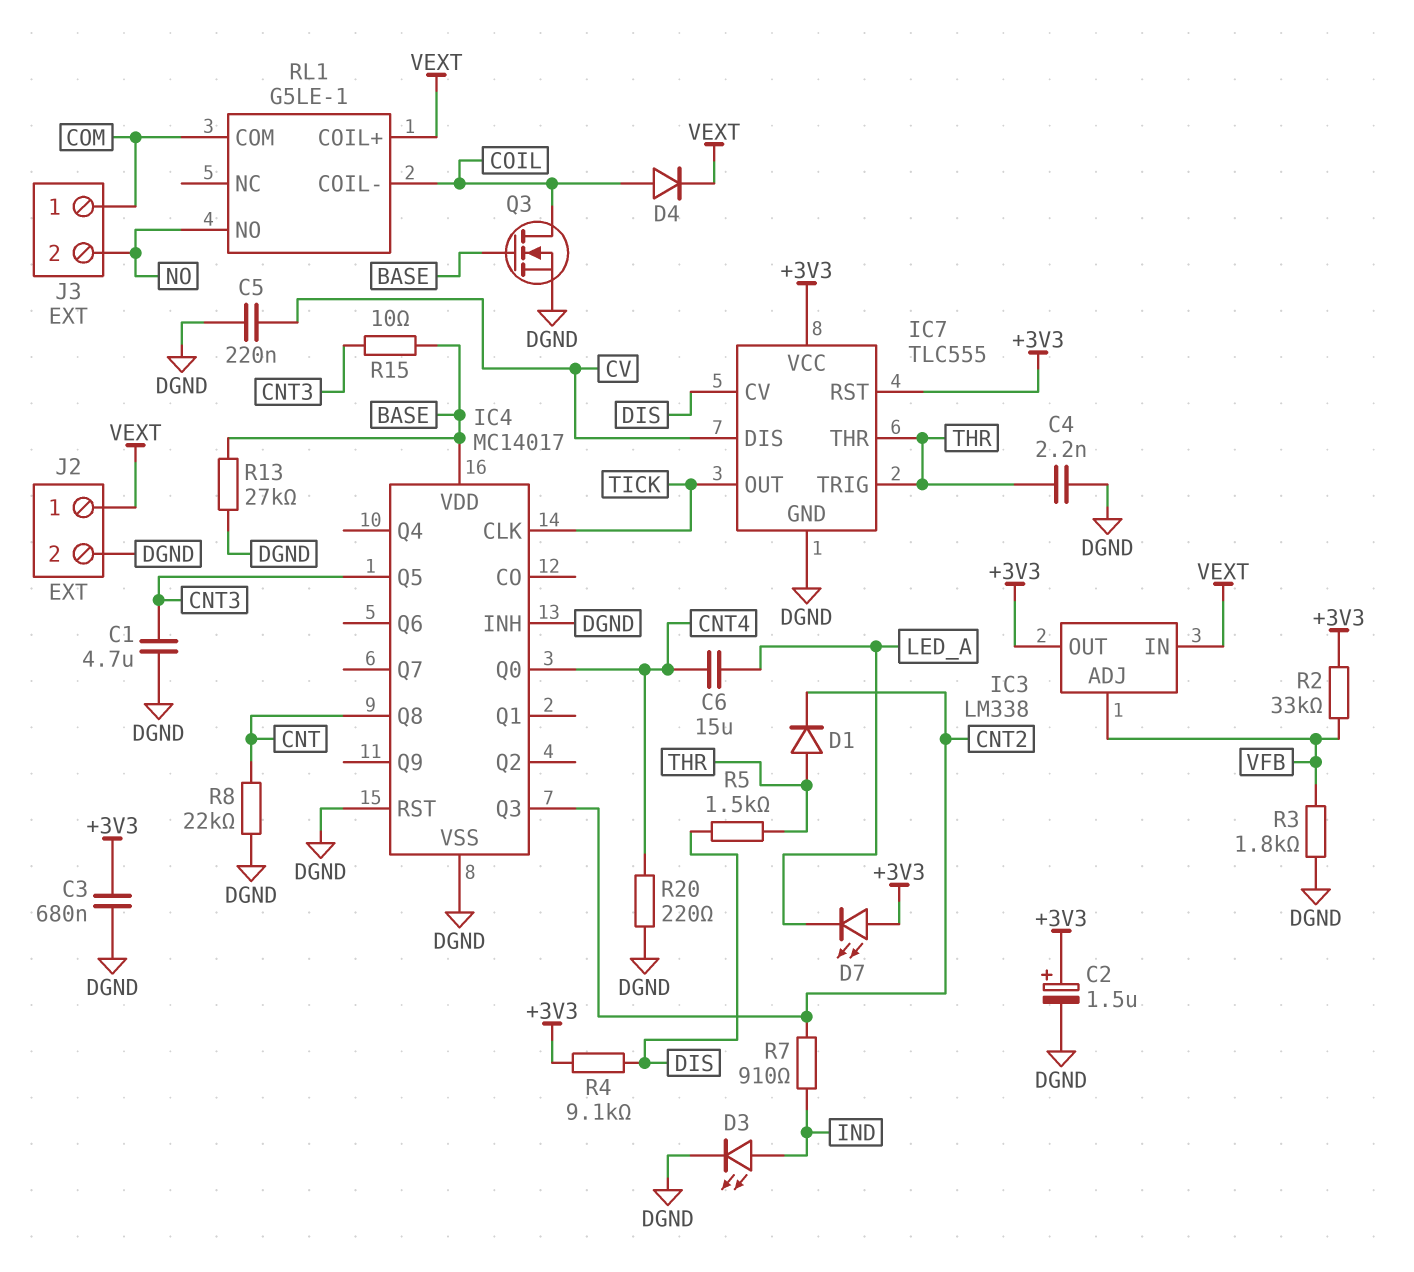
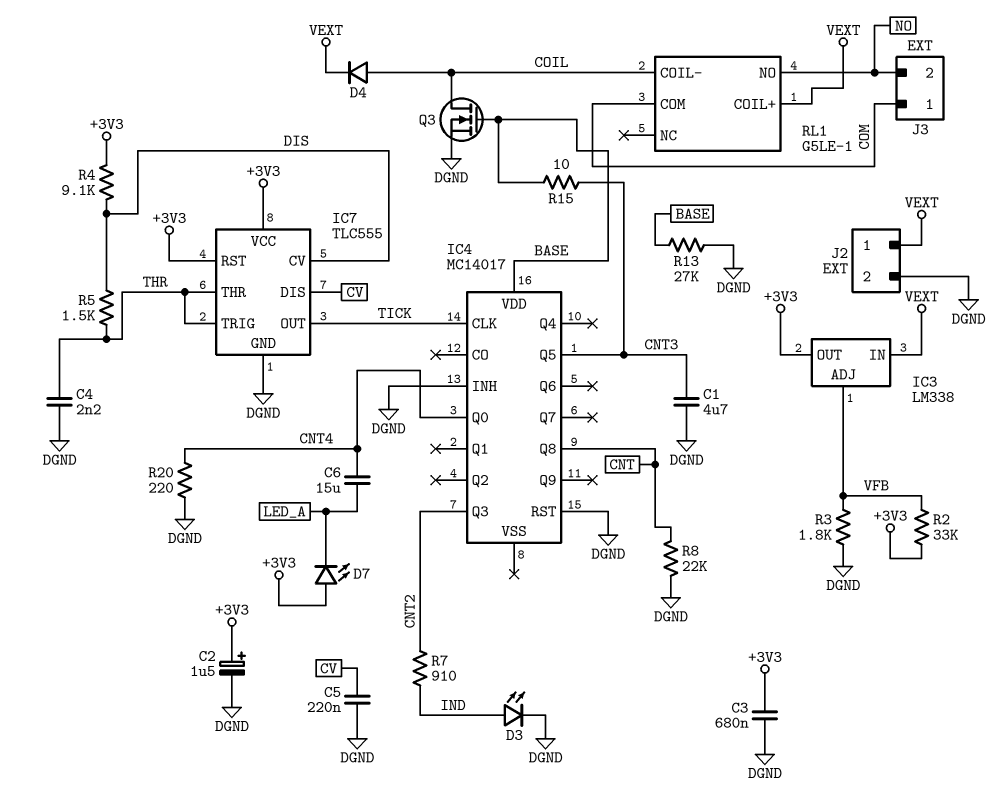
D1: diode (A THR, K CNT2) -> none
IC4 pin VSS: DGND -> none

